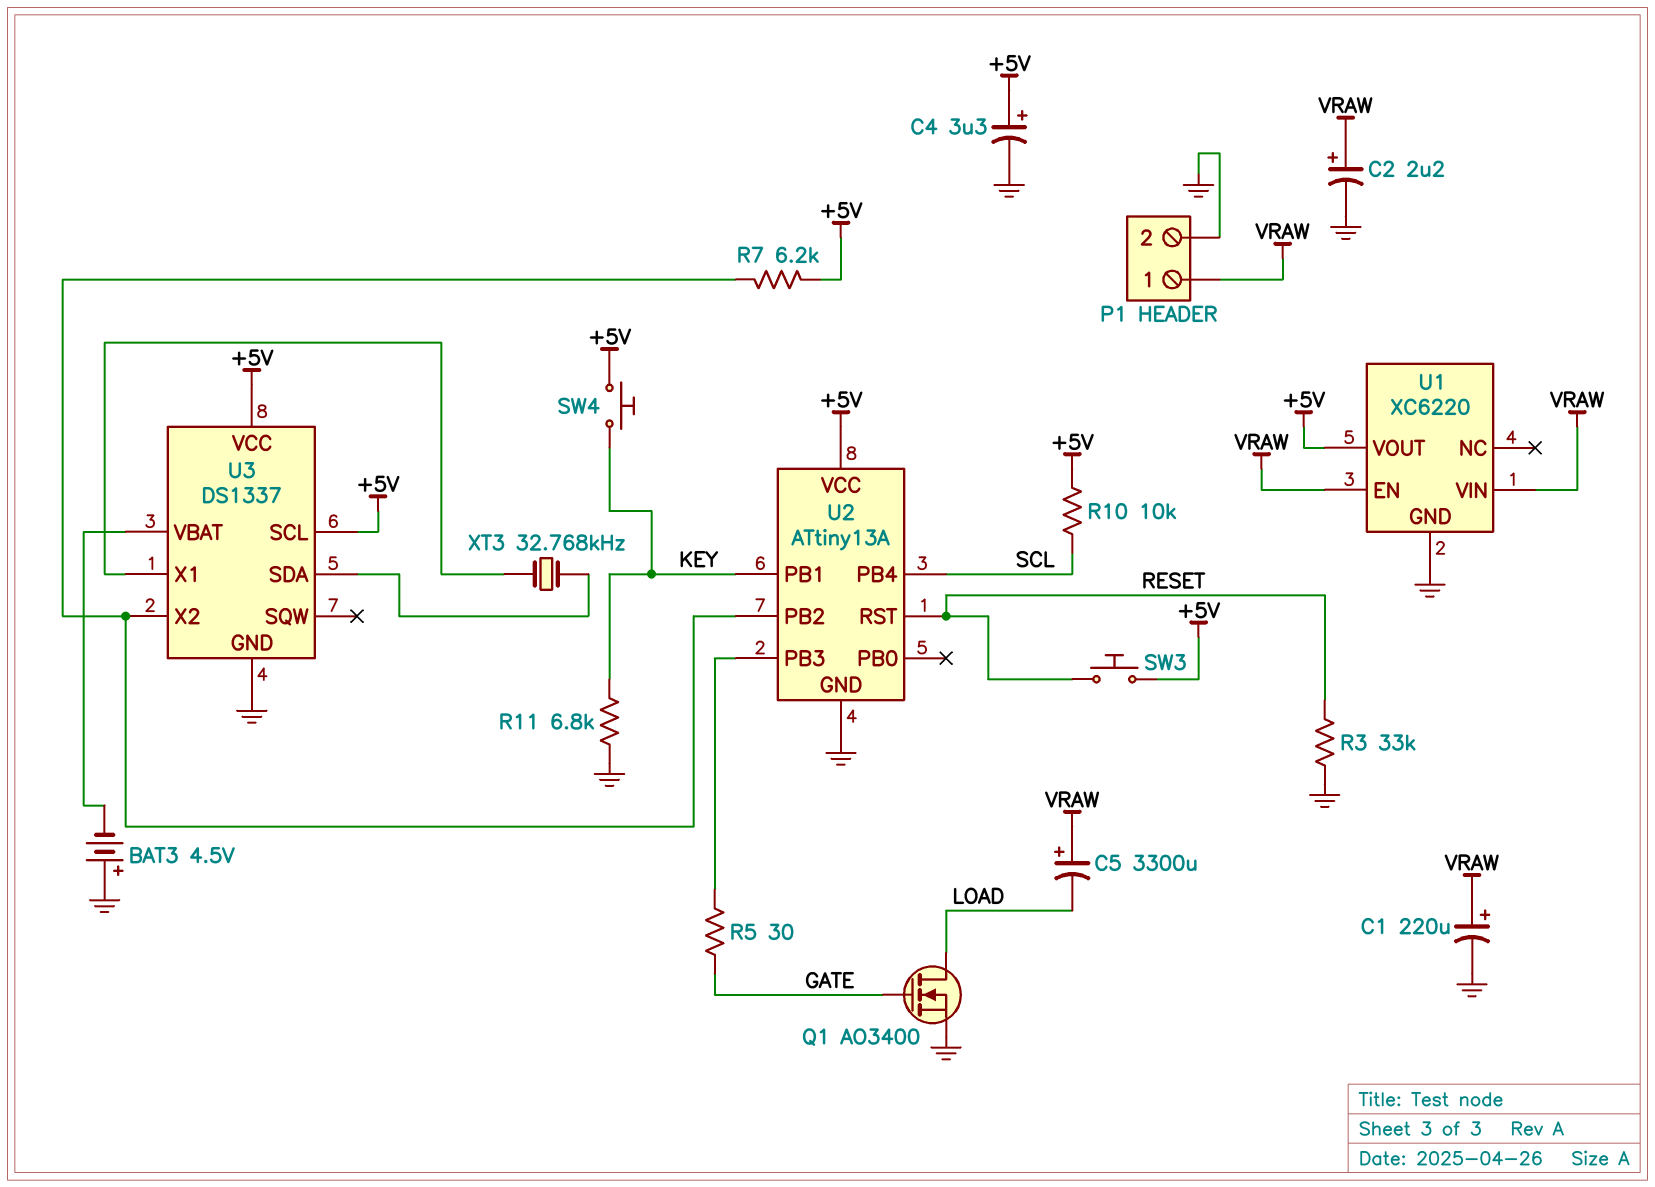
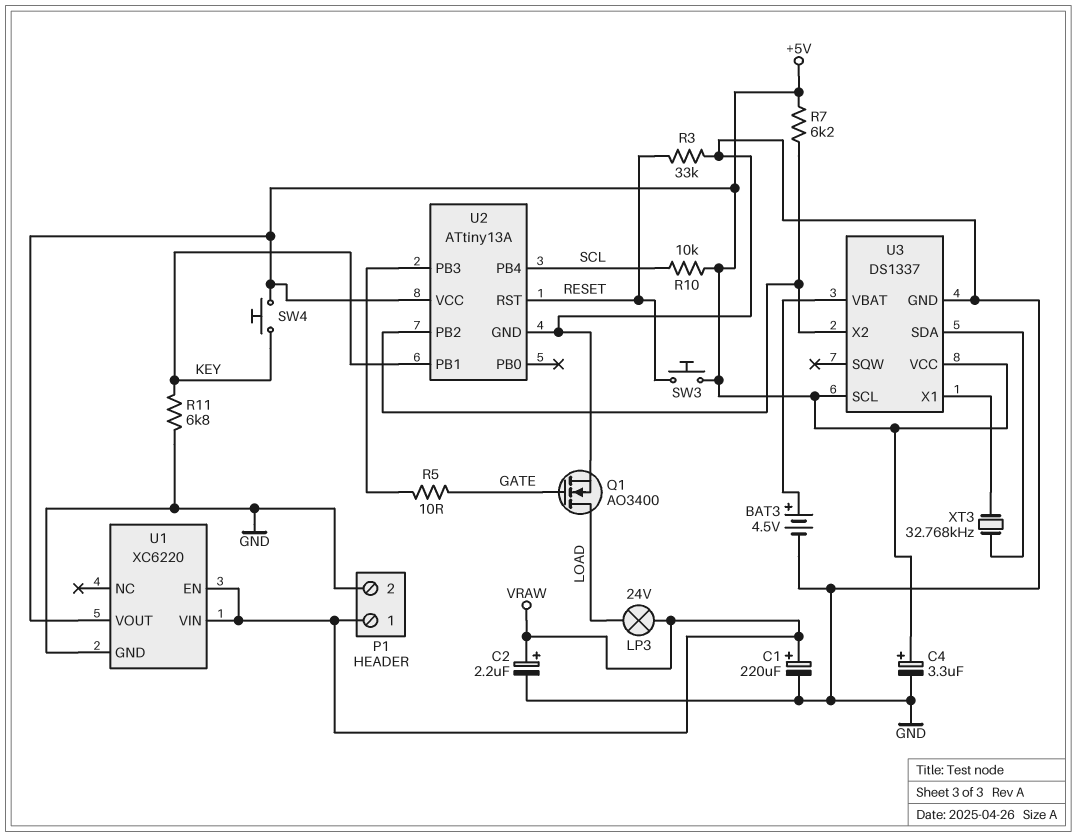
BAT3: 4.5V (plus GND, minus U3/VBAT) -> 4.5V (plus U3/VBAT, minus GND)
C5: 3300uF (plus VRAW, minus LOAD) -> none
LP3: none -> lamp 24V (LOAD, VRAW)
R5: 30 (GATE, U2/PB3) -> 10 (GATE, U2/PB3)

